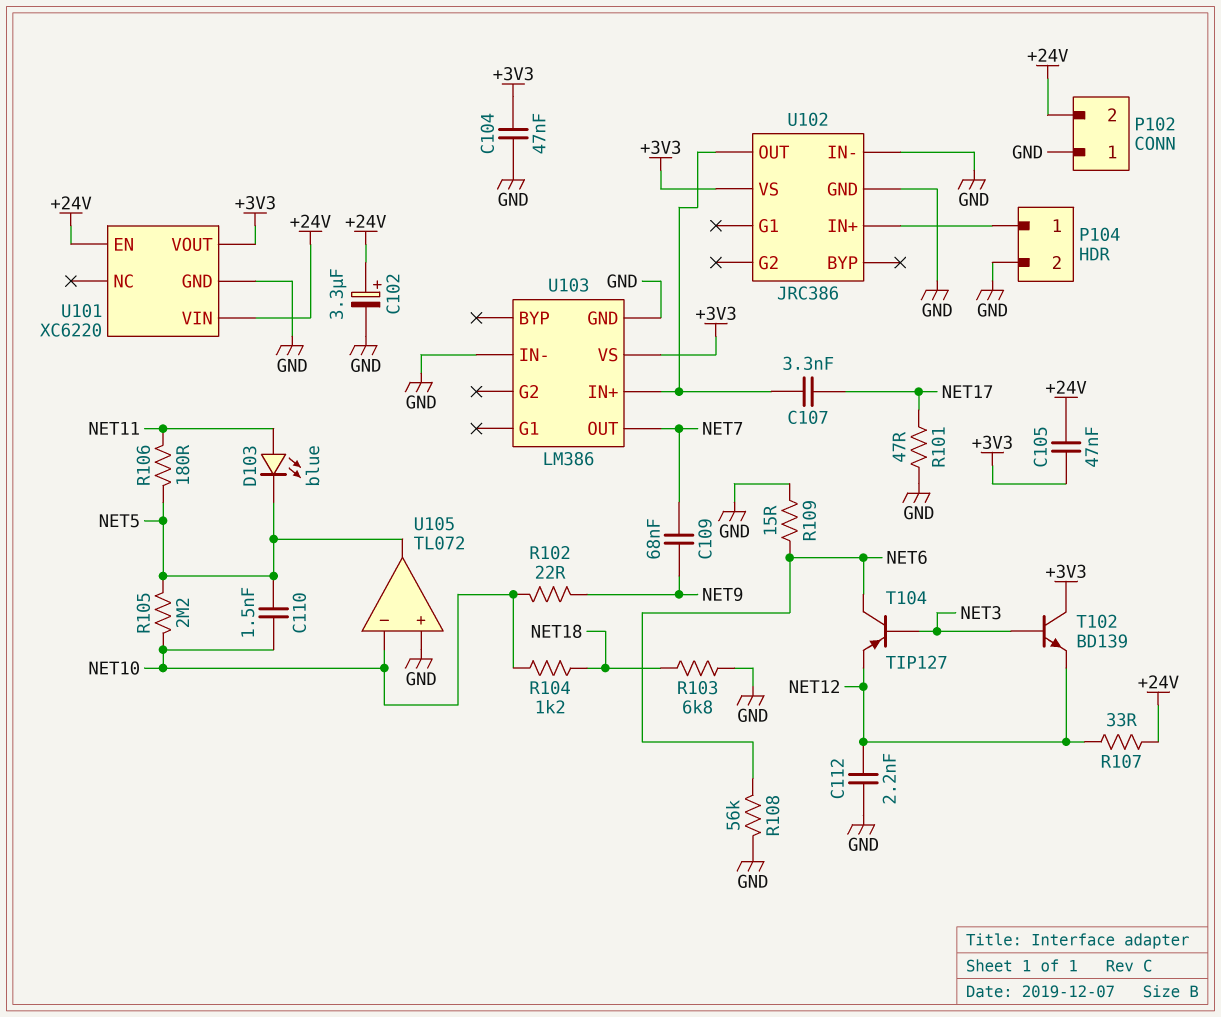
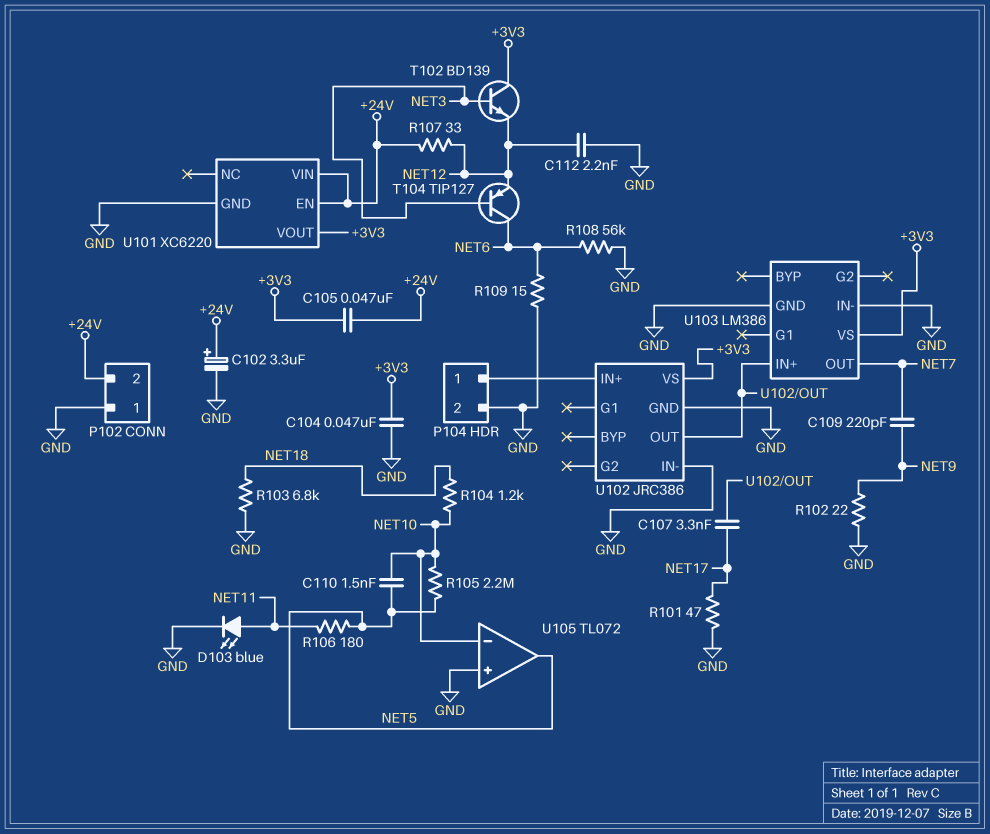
C109: 68nF (NET7, NET9) -> 220pF (NET7, NET9)
D103: LED blue (A NET11, K NET5) -> LED blue (A NET11, K GND)
R102: 22 (NET9, NET10) -> 22 (GND, NET9)

